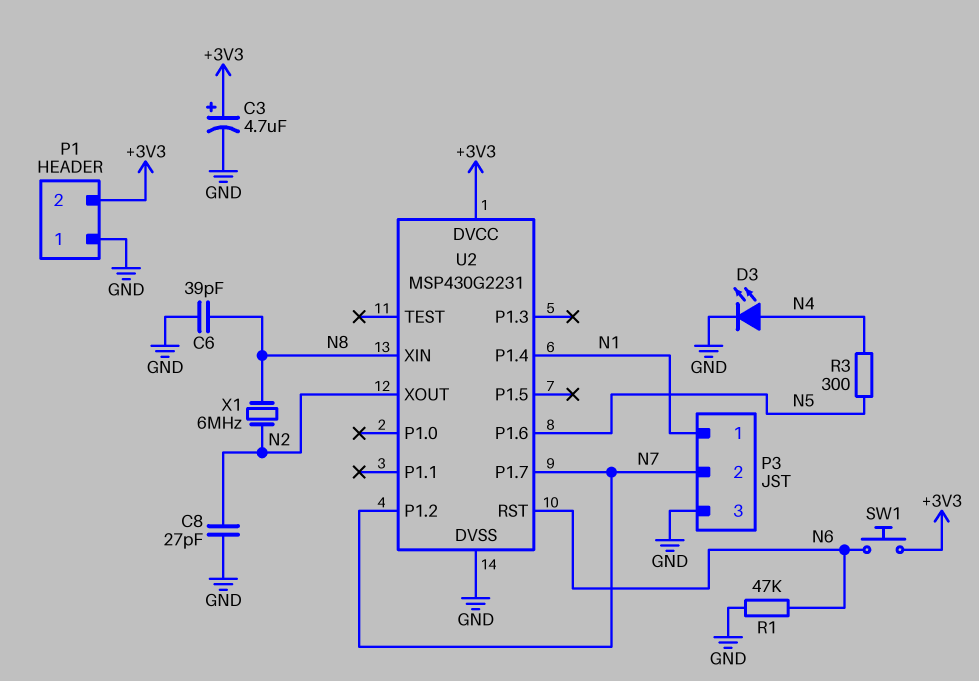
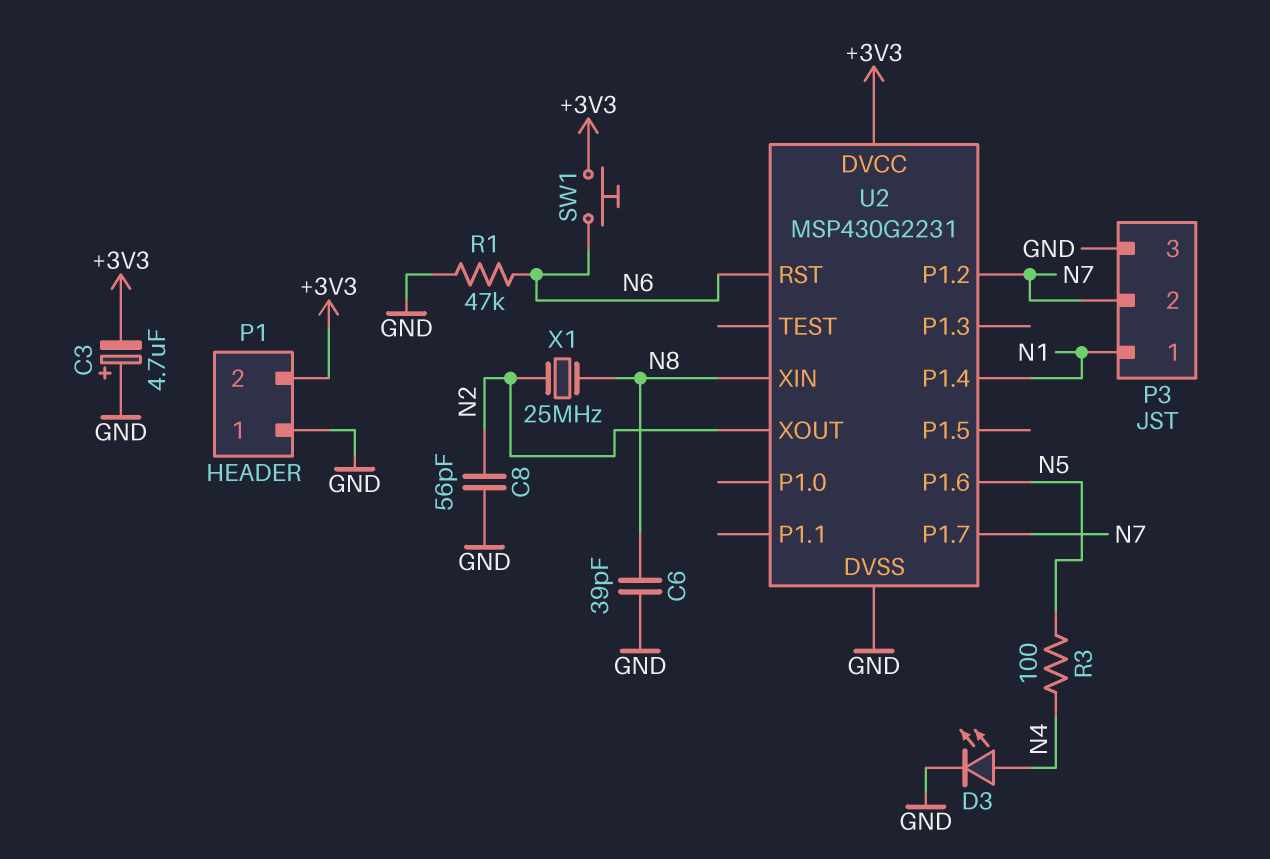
C3: 4.7uF (plus +3V3, minus GND) -> 4.7uF (plus GND, minus +3V3)
C8: 27pF (GND, N2) -> 56pF (GND, N2)
R3: 300 (N4, N5) -> 100 (N4, N5)
X1: 6MHz (N2, N8) -> 25MHz (N2, N8)

